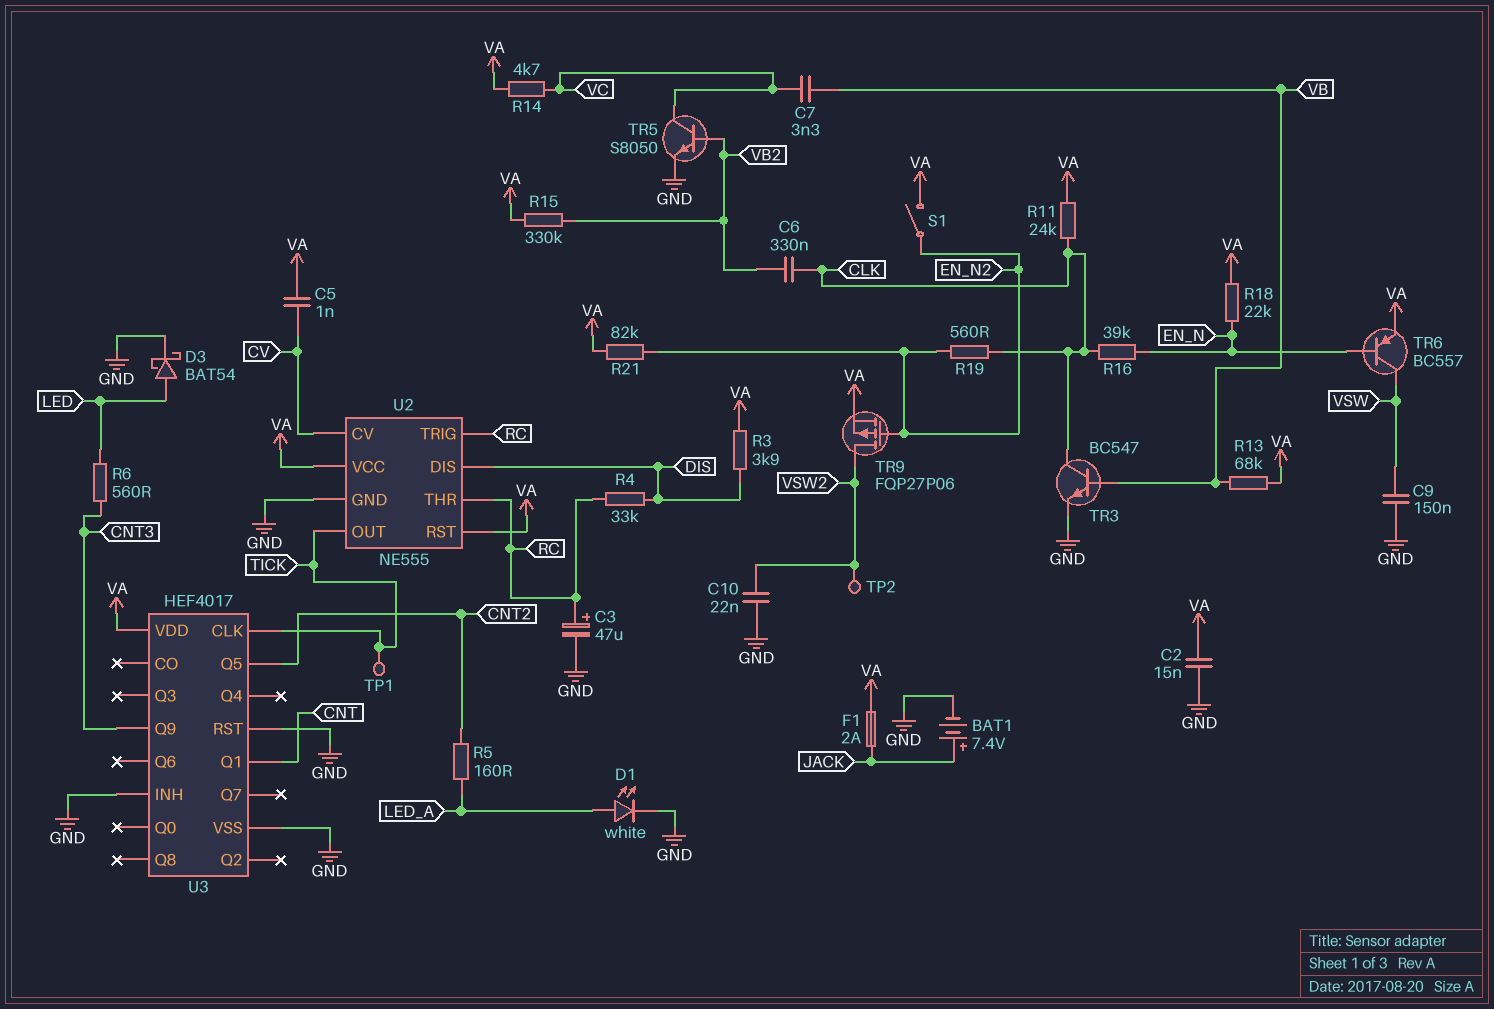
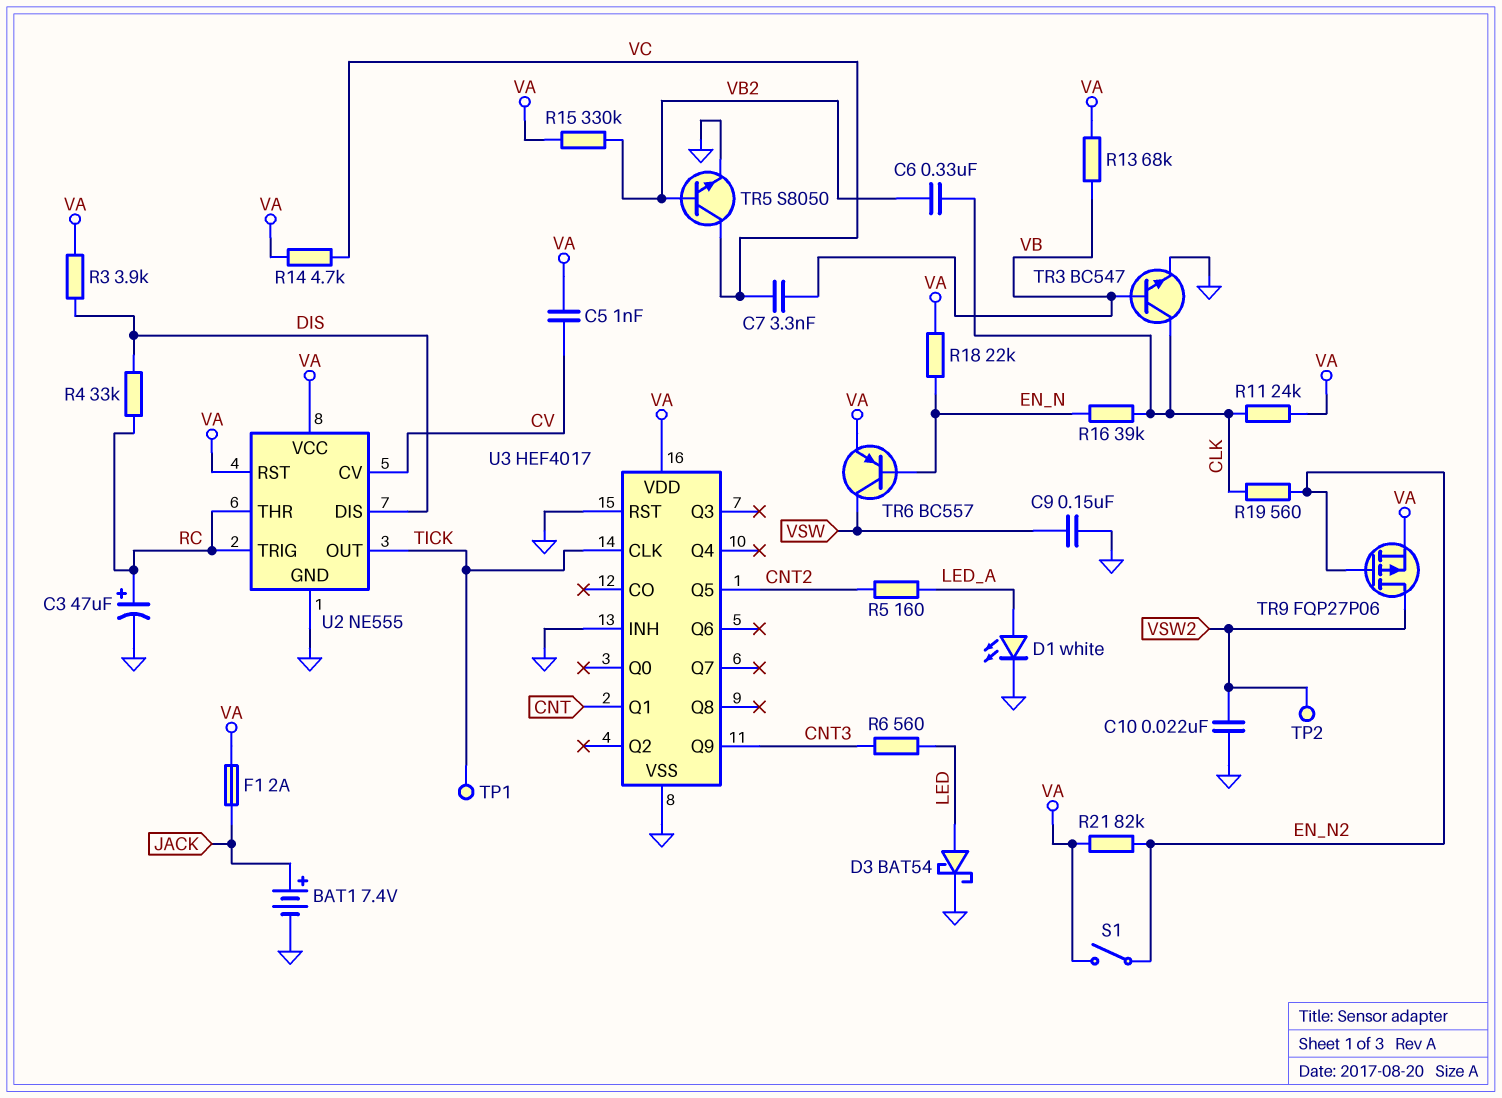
C2: 15nF (GND, VA) -> none

